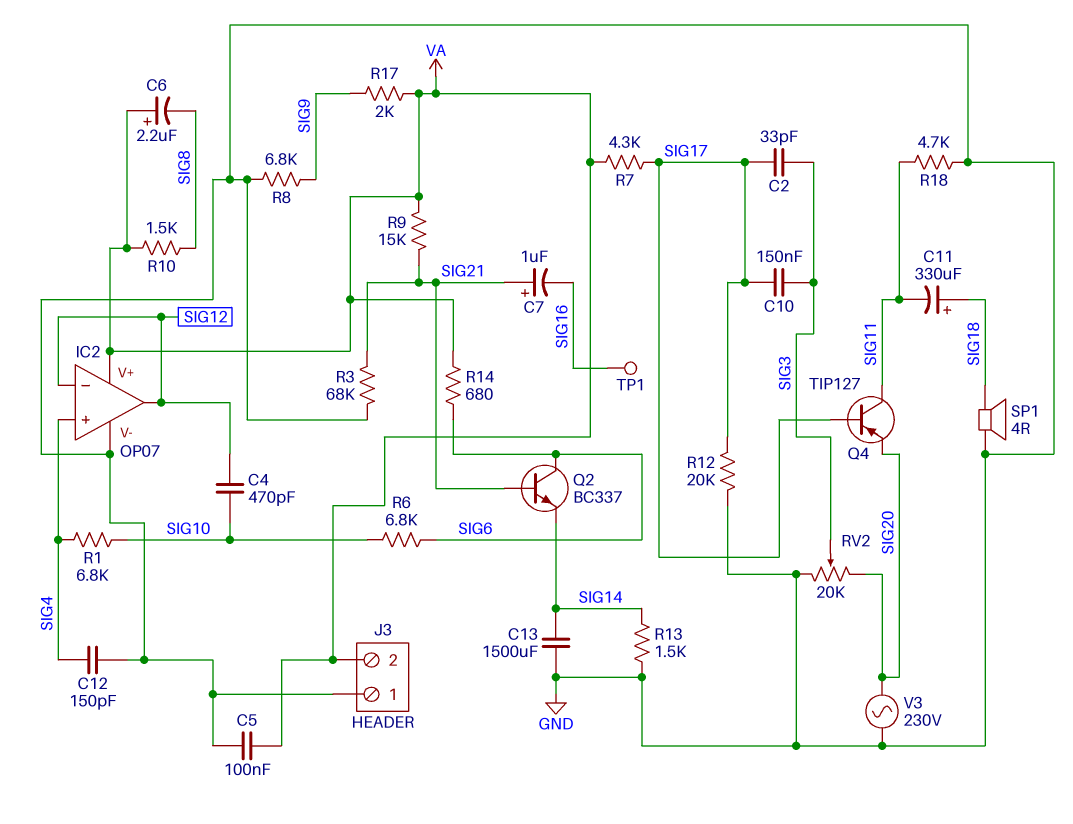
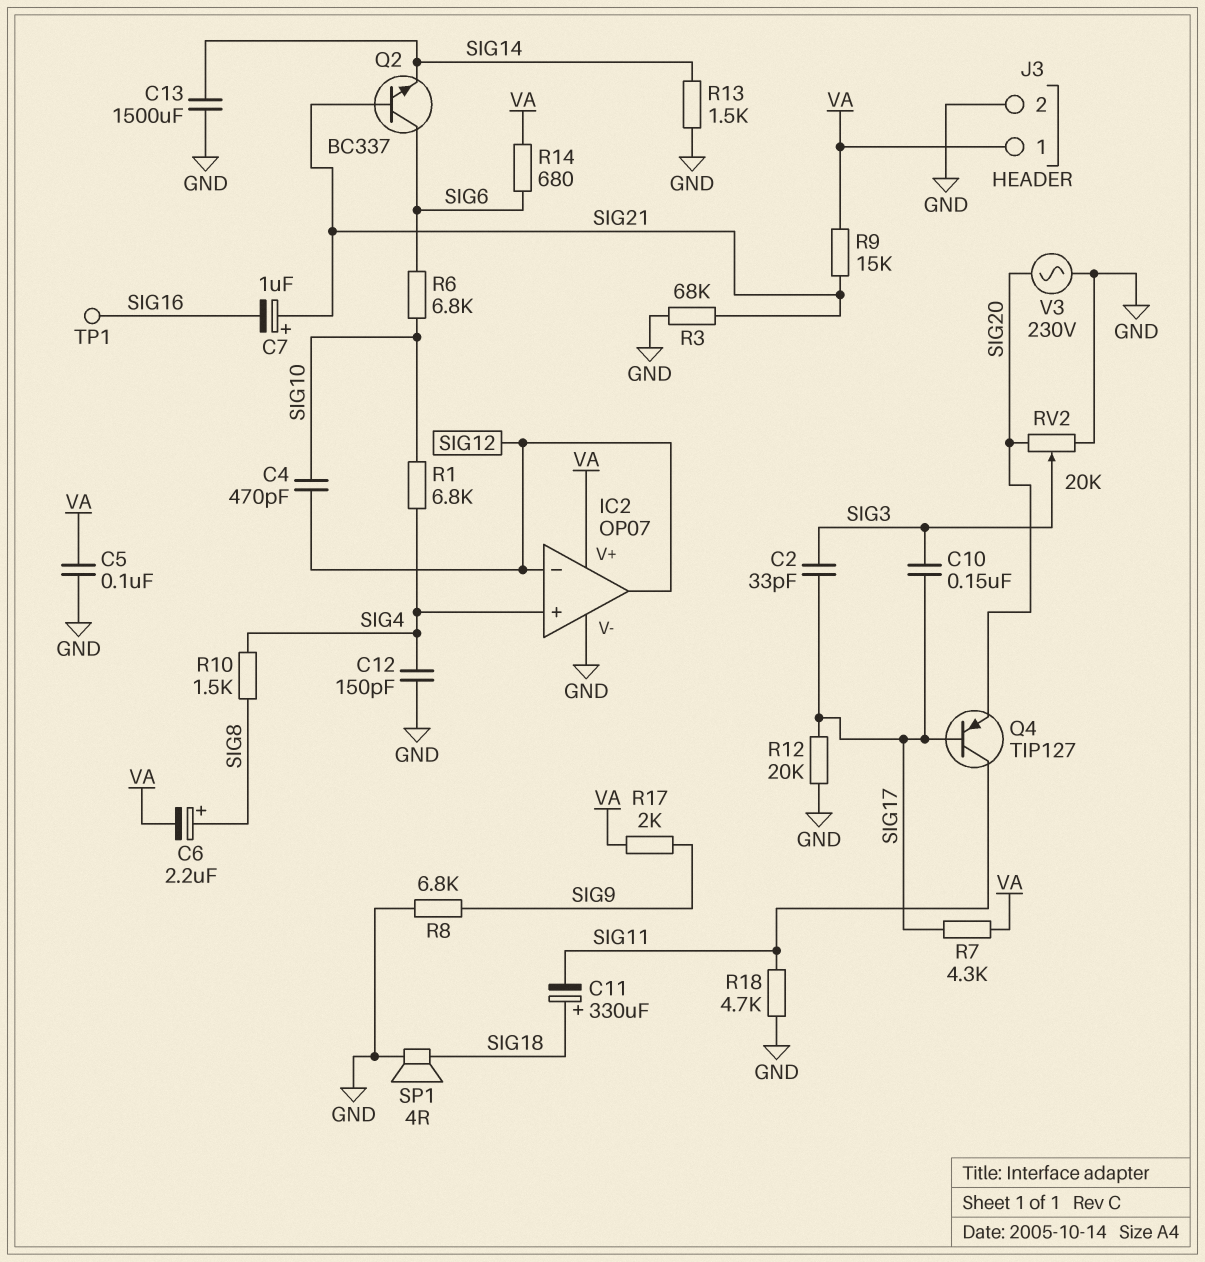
C6: 2.2uF (plus VA, minus SIG8) -> 2.2uF (plus SIG8, minus VA)
J3 pin 1: GND -> VA
J3 pin 2: VA -> GND
R10: 1.5k (SIG8, VA) -> 1.5k (SIG4, SIG8)

